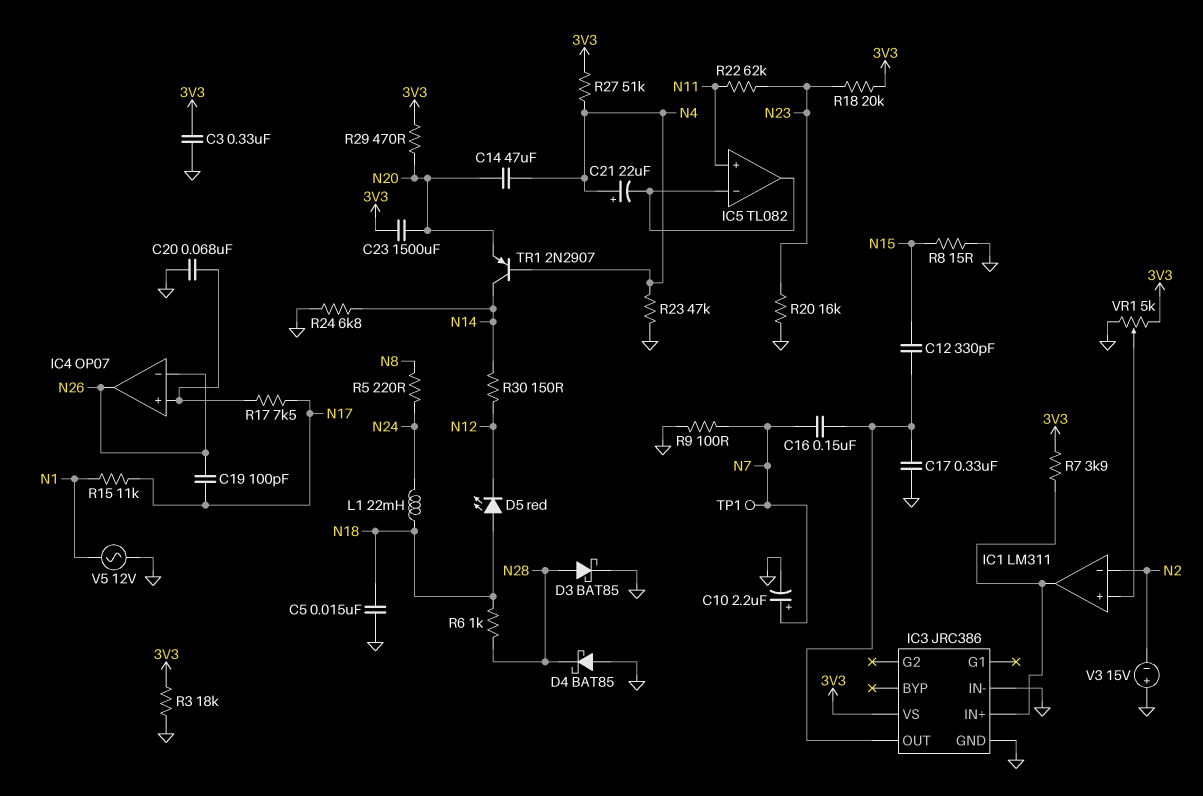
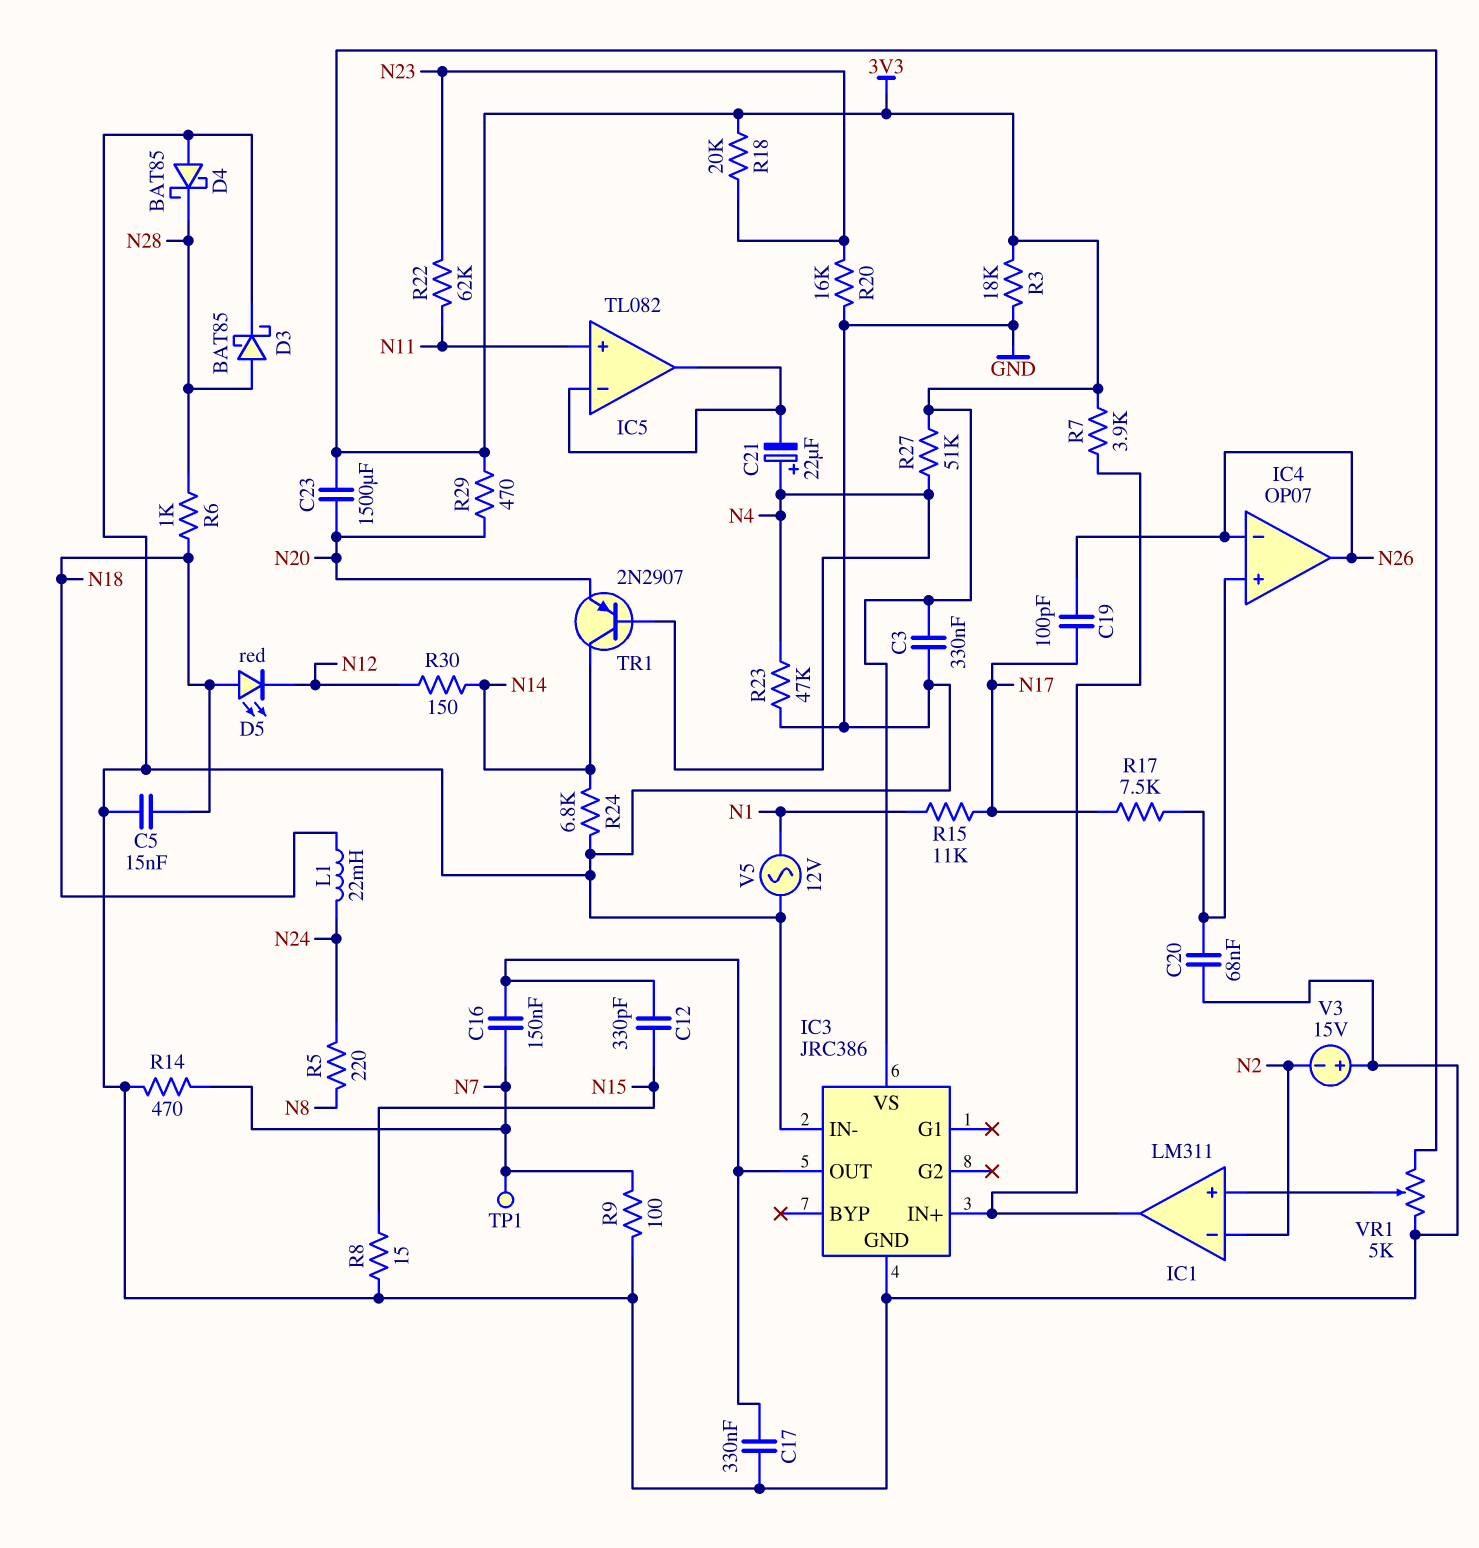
C10: 2.2uF (plus N7, minus GND) -> none
C14: 47uF (N4, N20) -> none
R14: none -> 470 (GND, N7)

